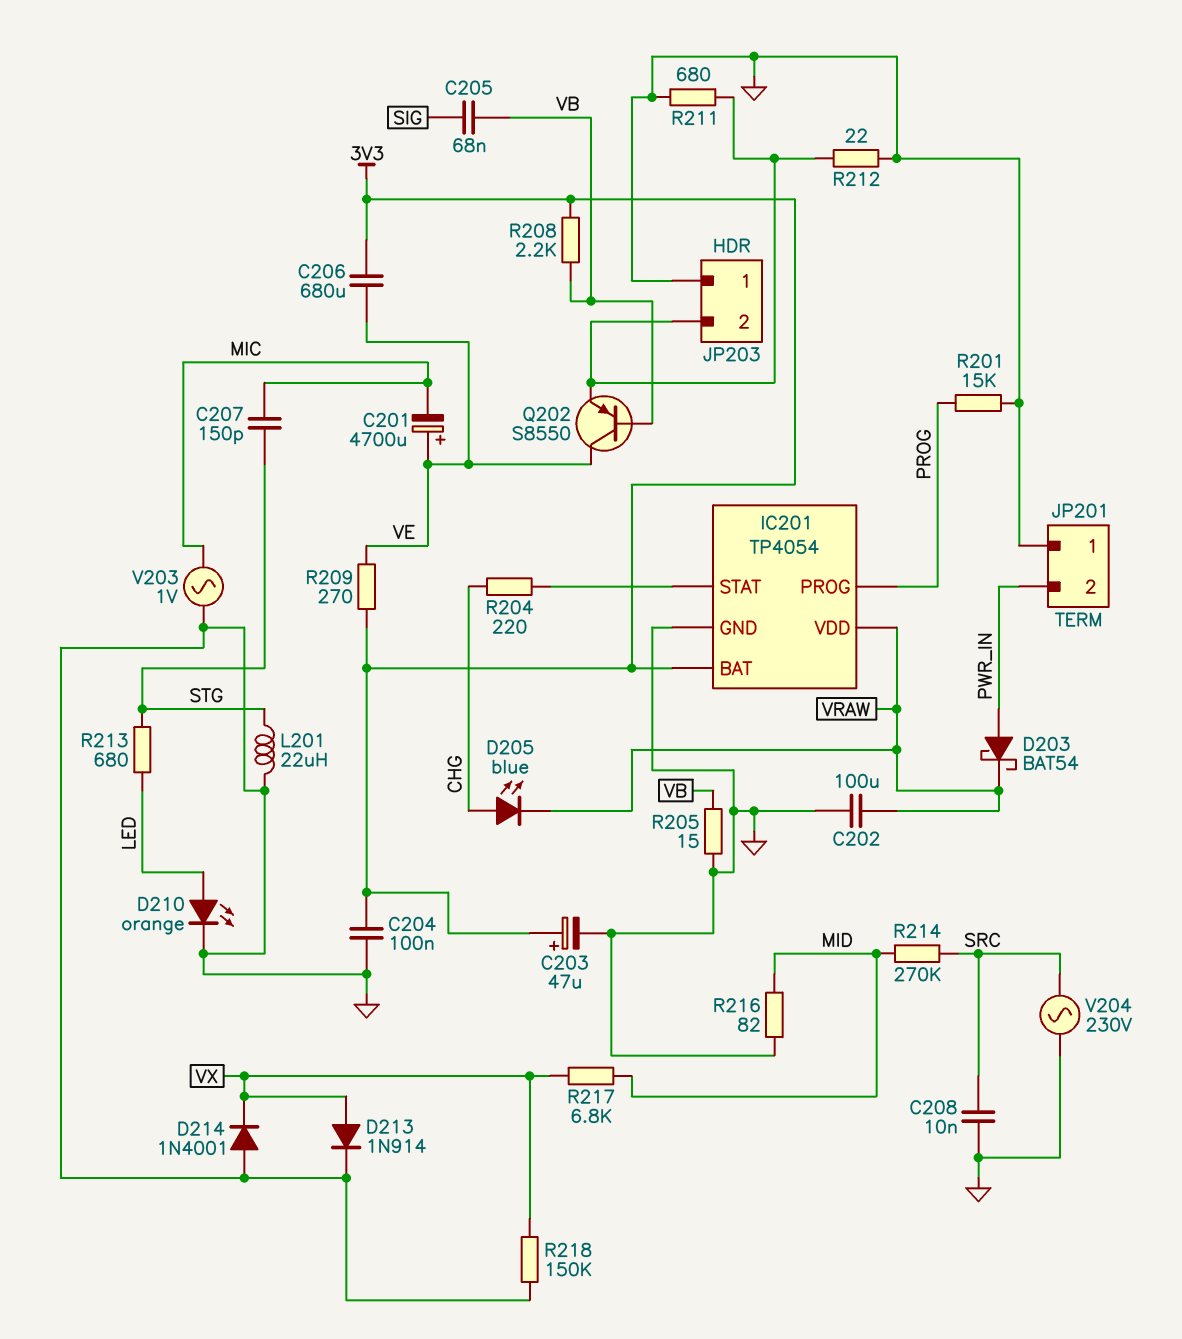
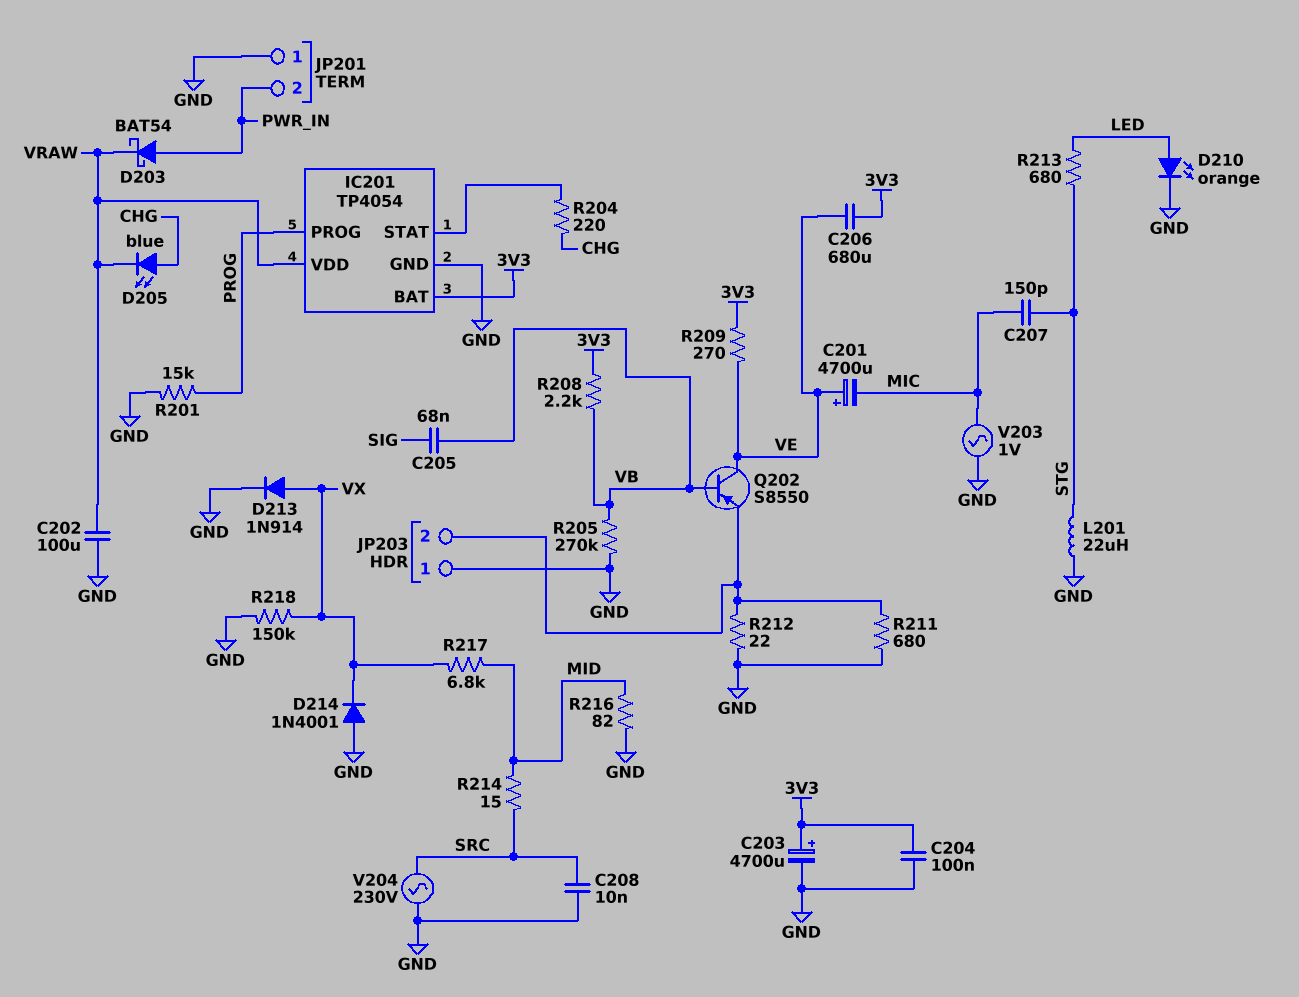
C203: 47uF (plus 3V3, minus GND) -> 4700uF (plus 3V3, minus GND)
R205: 15 (GND, VB) -> 270k (GND, VB)
R214: 270k (MID, SRC) -> 15 (MID, SRC)

